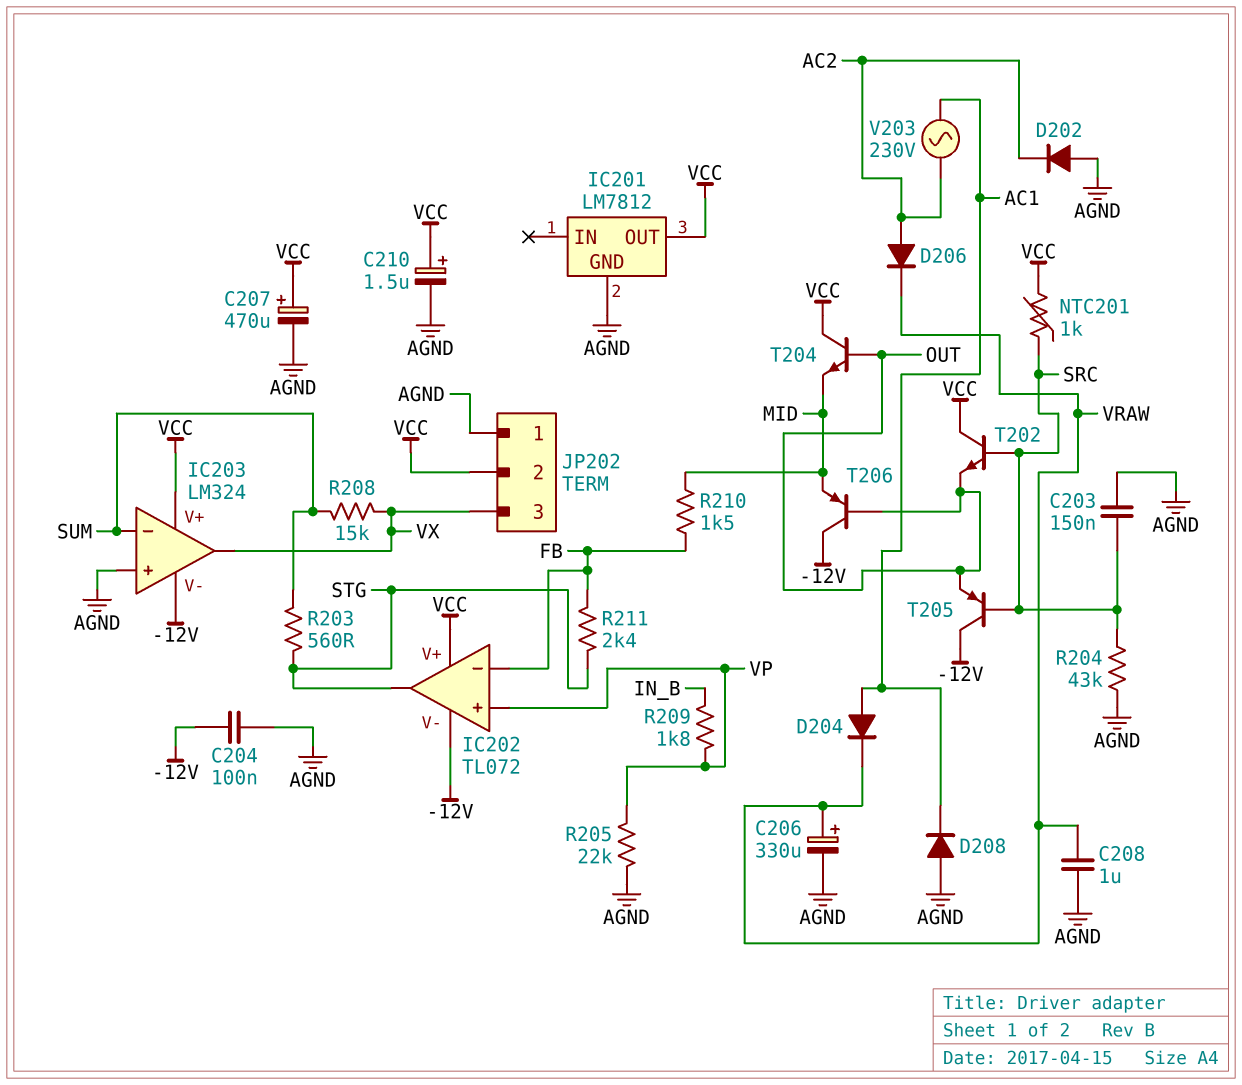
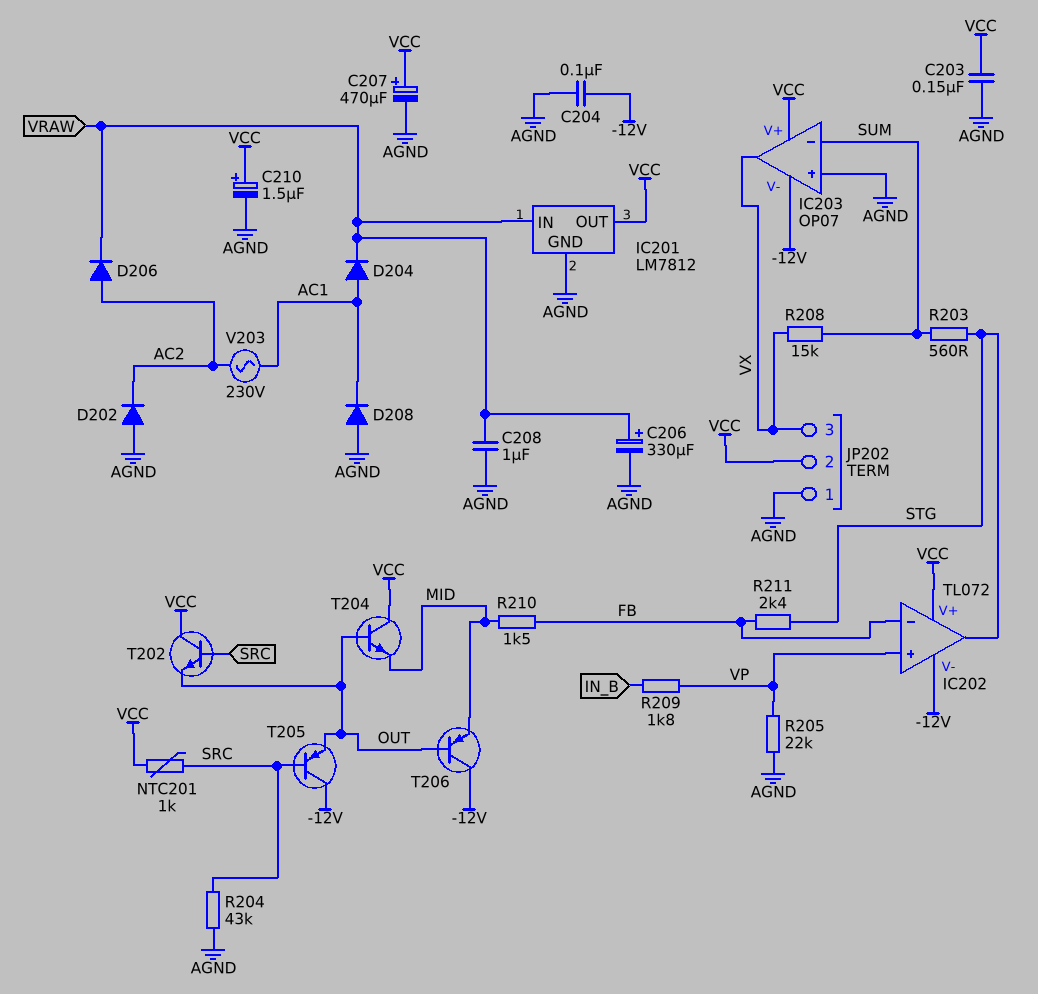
C203: 150nF (AGND, SRC) -> 150nF (AGND, VCC)
IC201 pin IN: none -> VRAW
IC203: LM324 -> OP07

